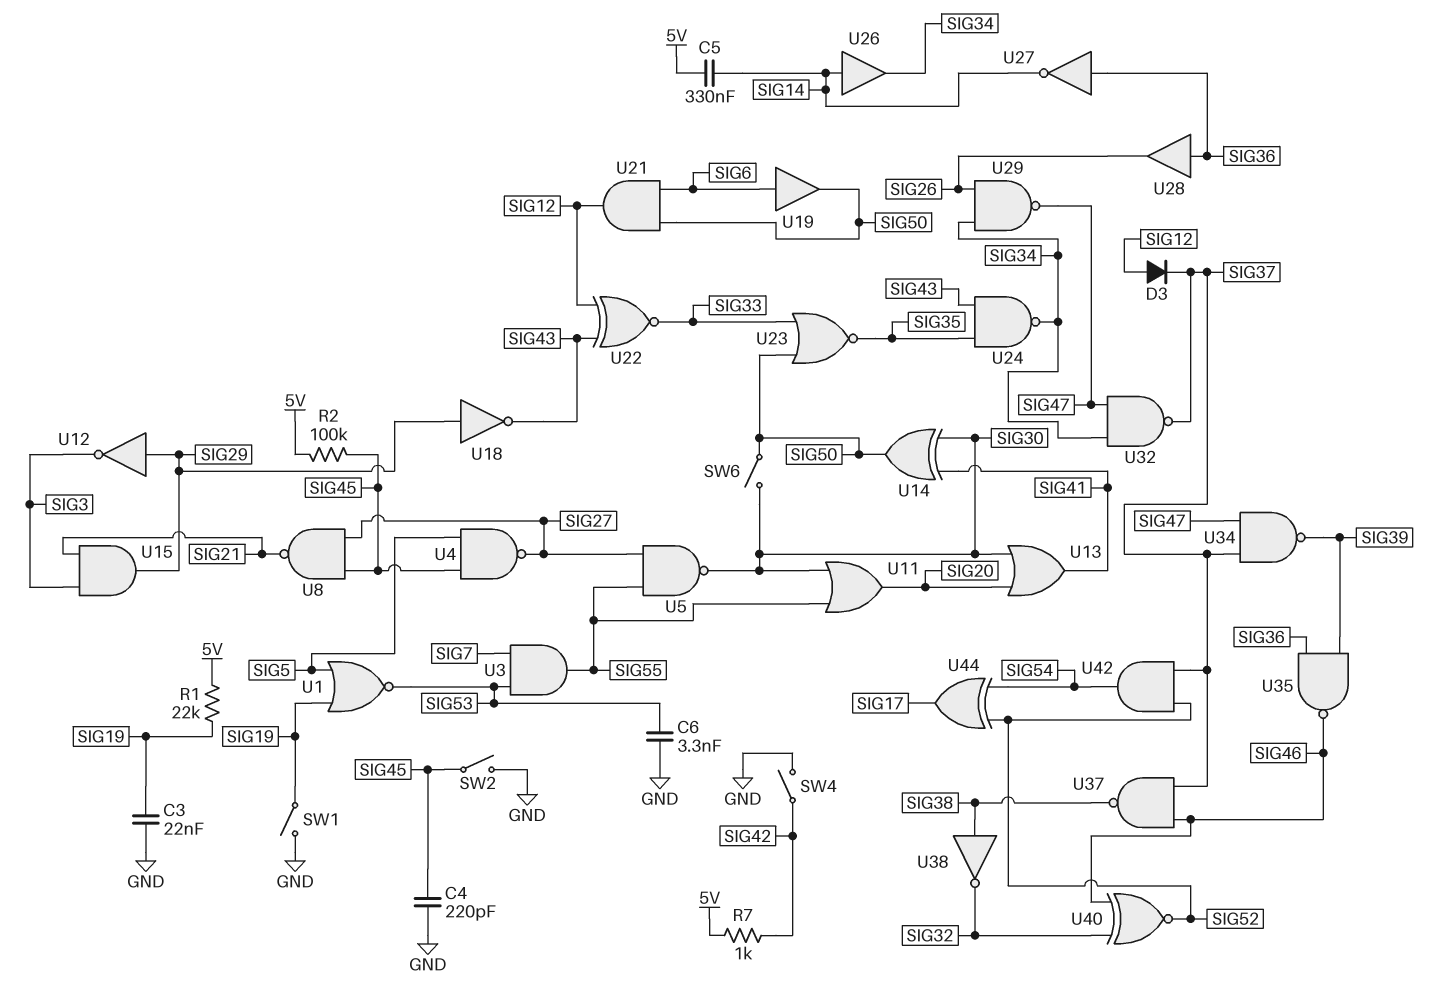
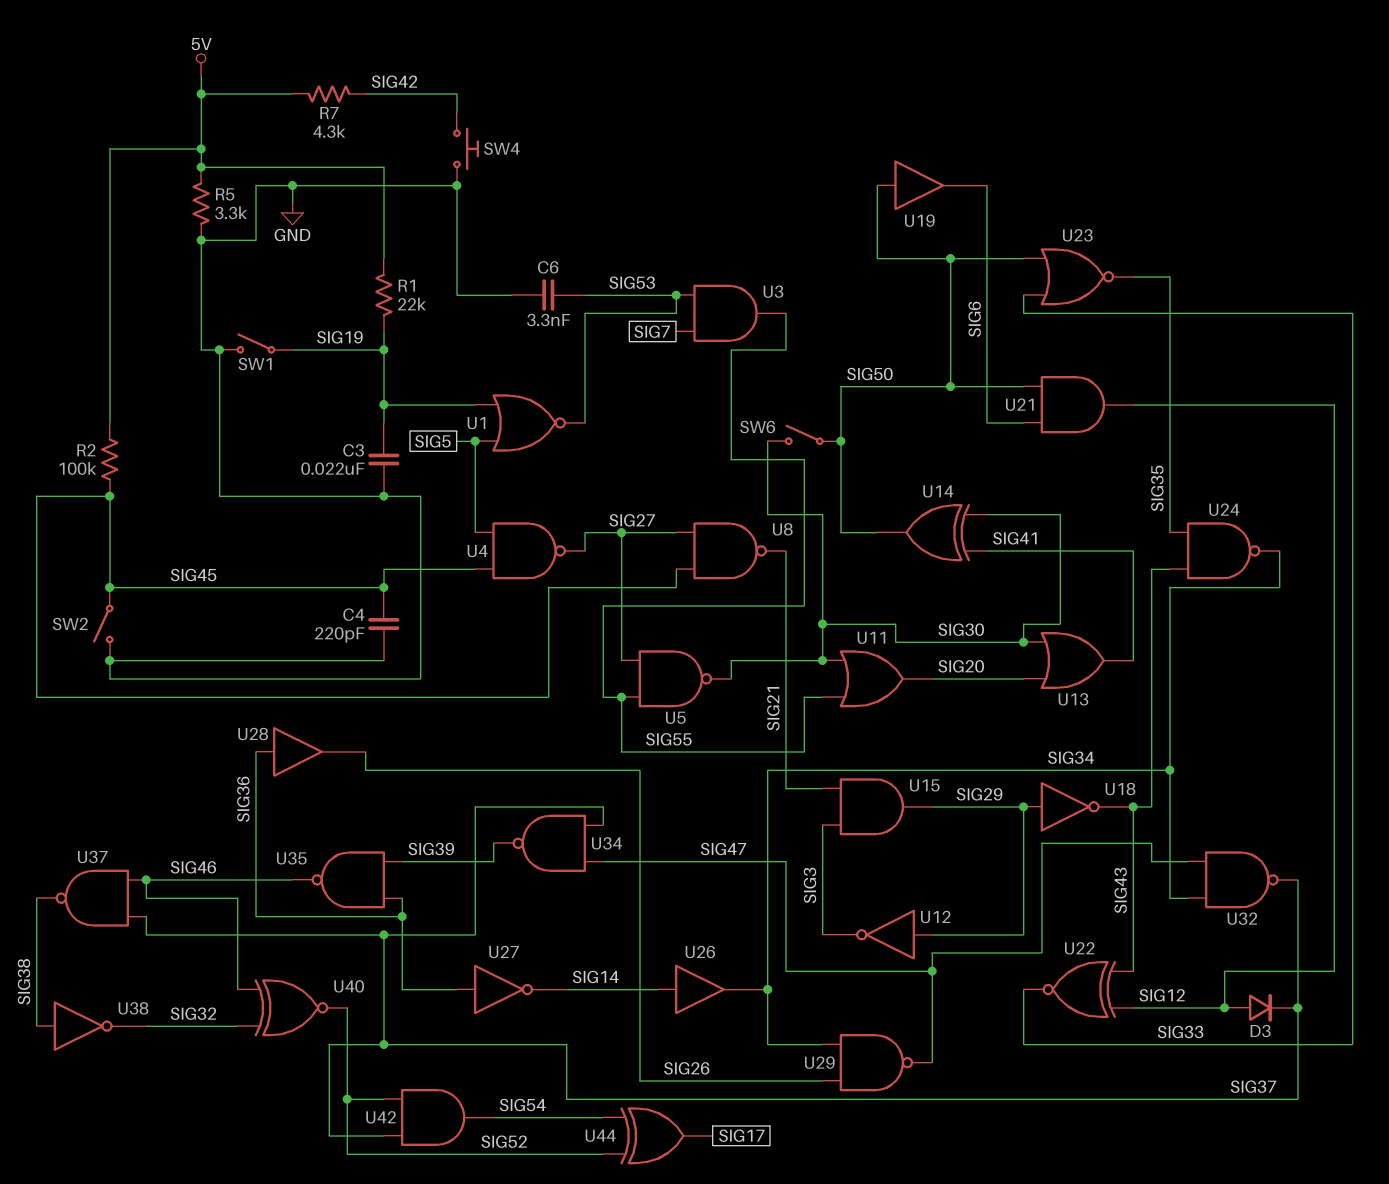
C5: 330nF (5V, SIG14) -> none
R5: none -> 3.3k (5V, GND)
R7: 1k (5V, SIG42) -> 4.3k (5V, SIG42)
SW4: switch (GND, SIG42) -> button (GND, SIG42)
U19: buffer (in SIG6, out SIG50) -> buffer (in SIG50, out SIG6)

